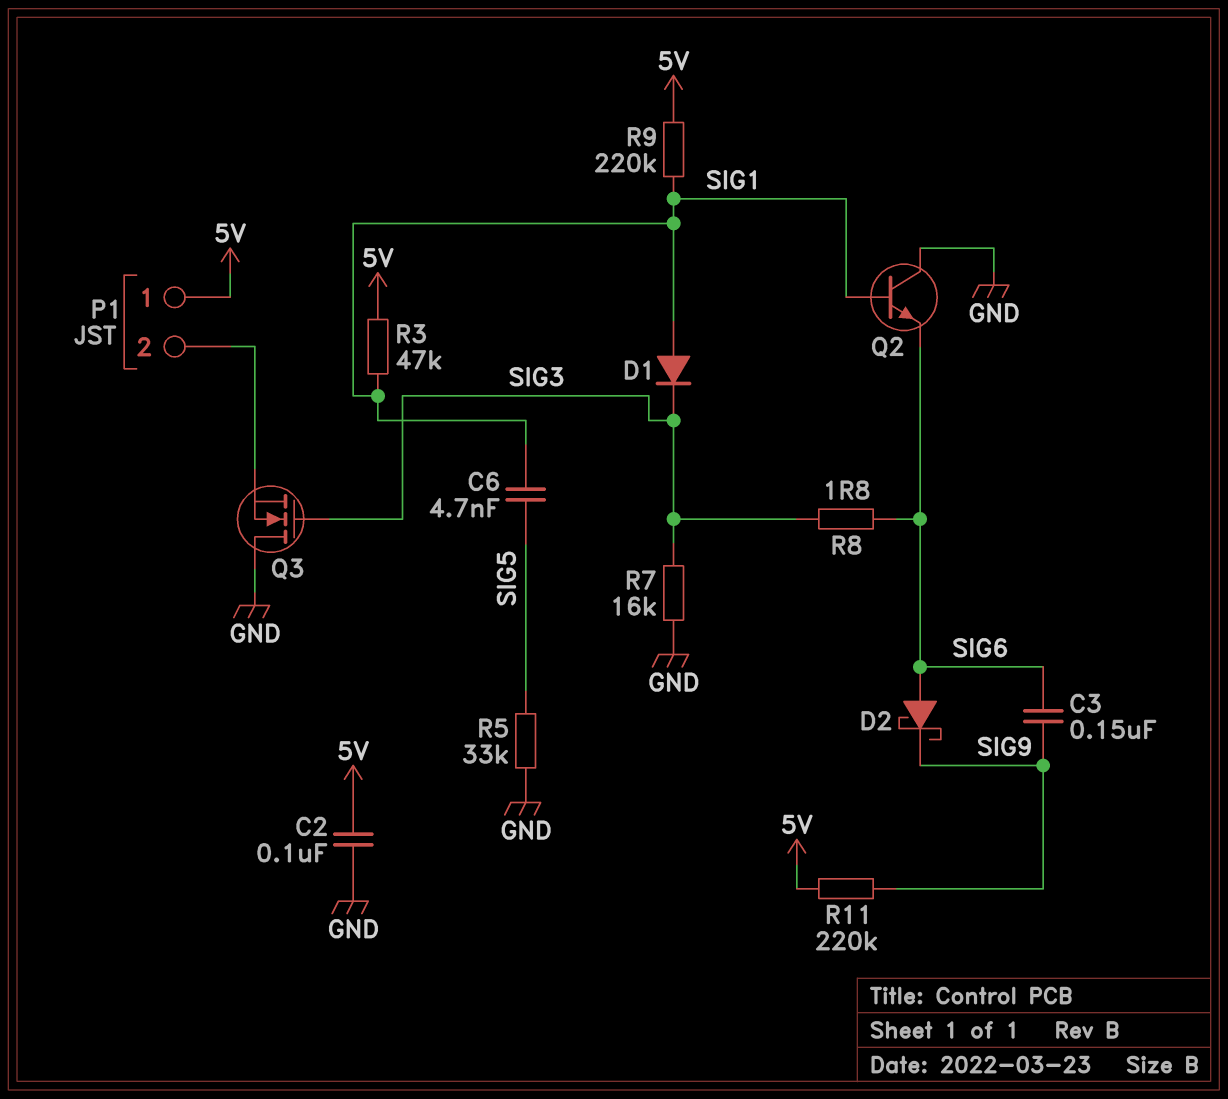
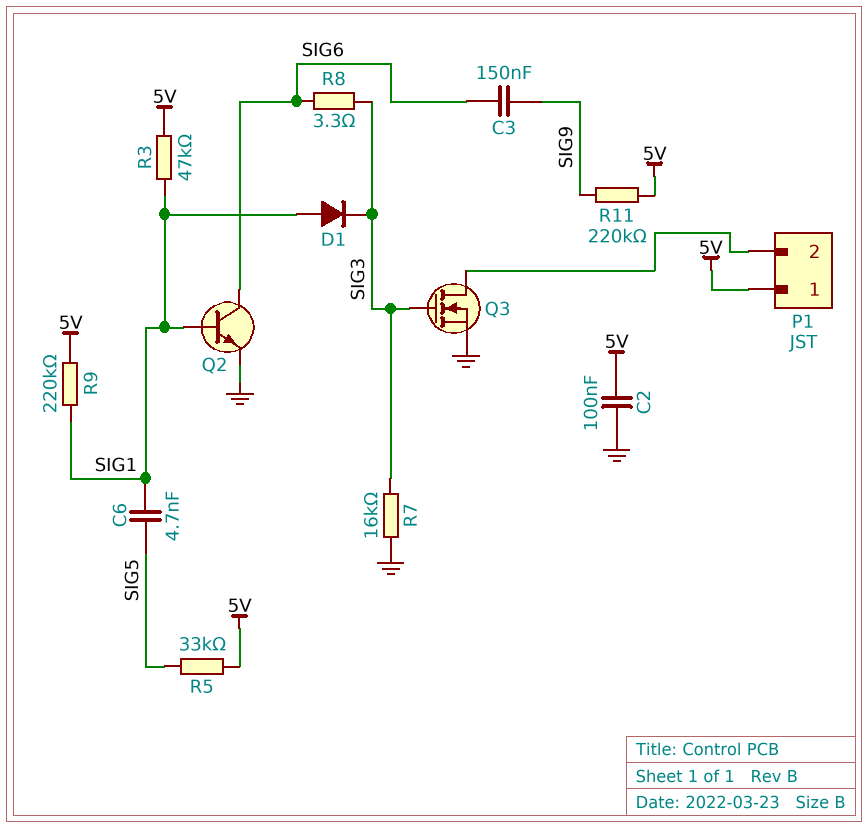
D2: schottky (A SIG6, K SIG9) -> none
Q2: NPN (B SIG1, C GND, E SIG6) -> NPN (B SIG1, C SIG6, E GND)
Q3: NMOS (G SIG3, D GND, S P1/2) -> NMOS (G SIG3, D P1/2, S GND)
R5: 33k (GND, SIG5) -> 33k (5V, SIG5)
R8: 1.8 (SIG3, SIG6) -> 3.3 (SIG3, SIG6)

